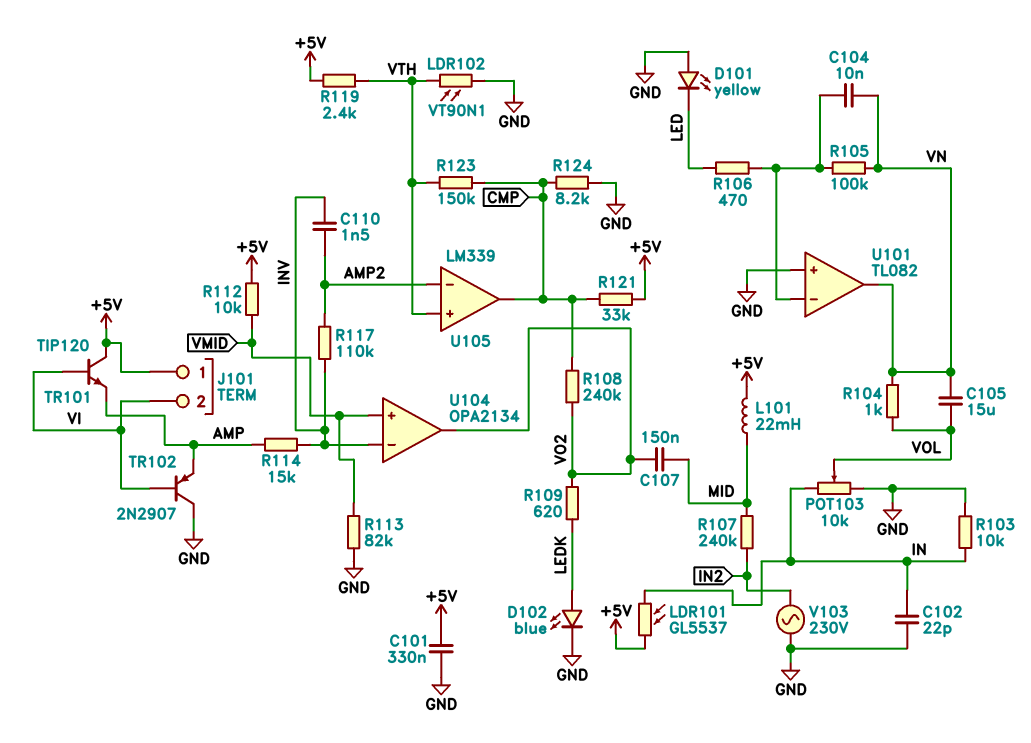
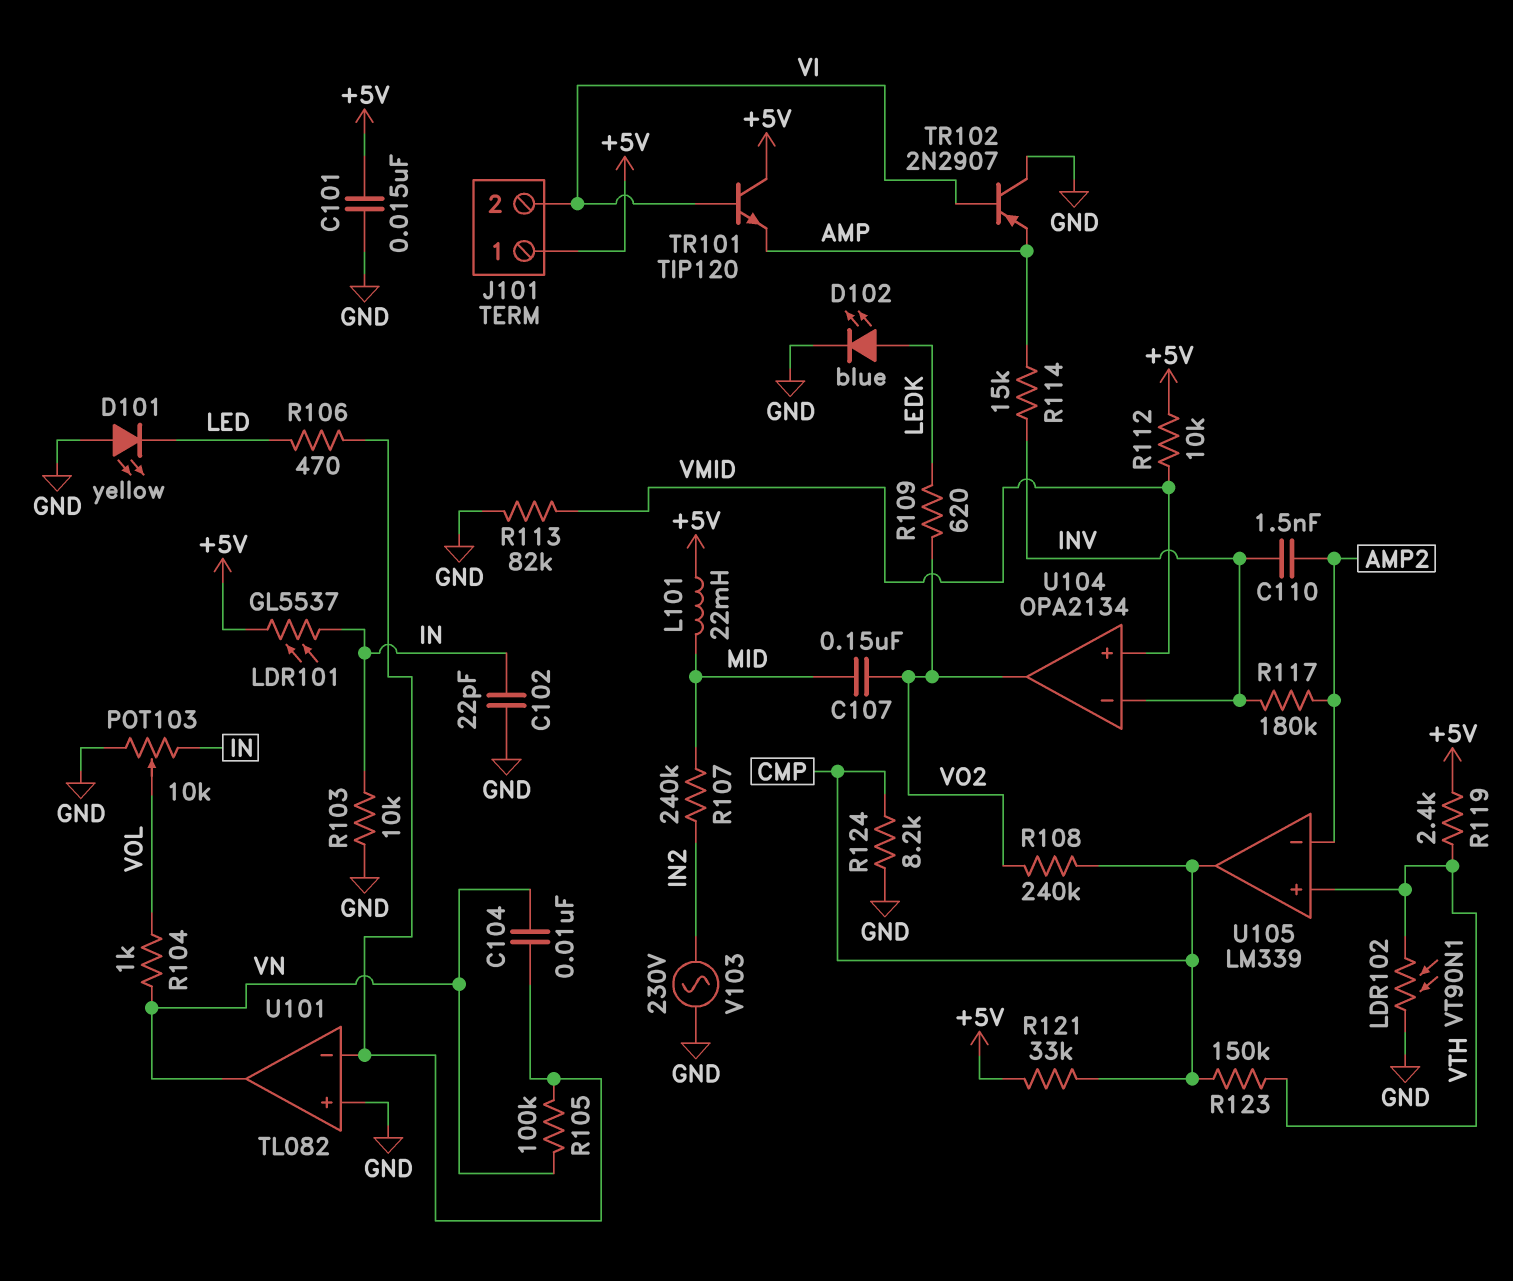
C101: 330nF (+5V, GND) -> 15nF (+5V, GND)
C105: 15uF (VN, VOL) -> none
R117: 110k (AMP2, INV) -> 180k (AMP2, INV)

